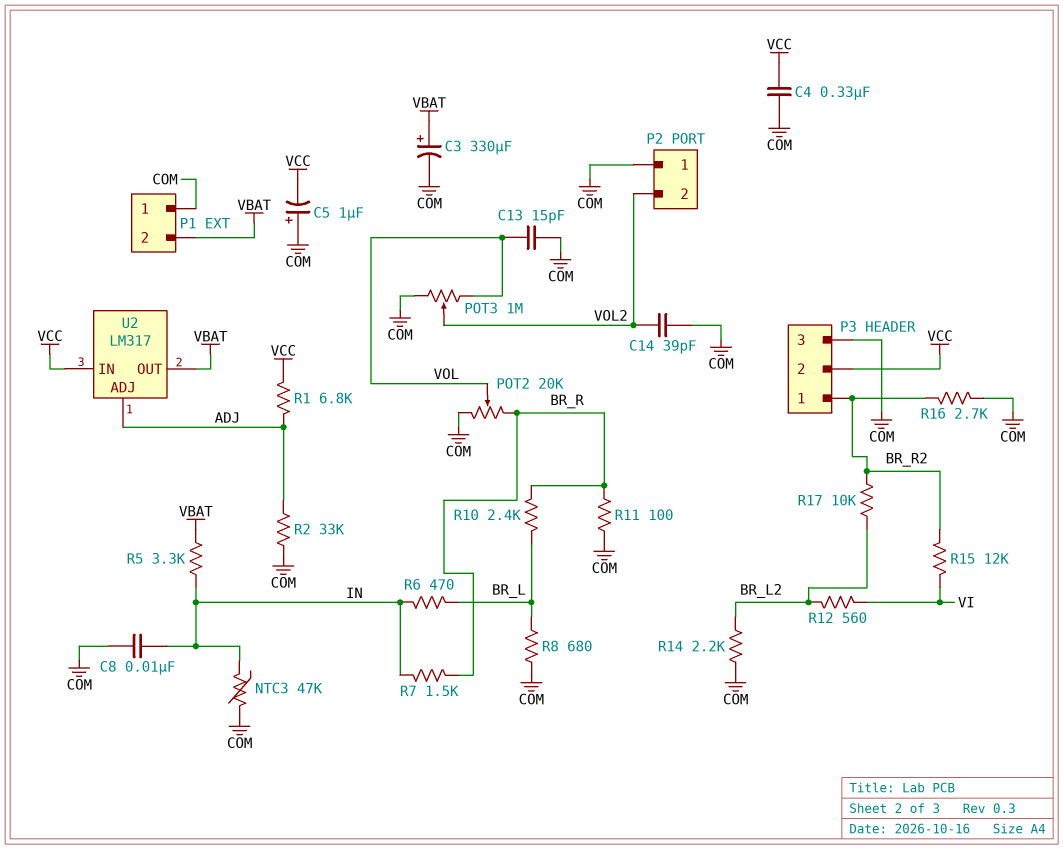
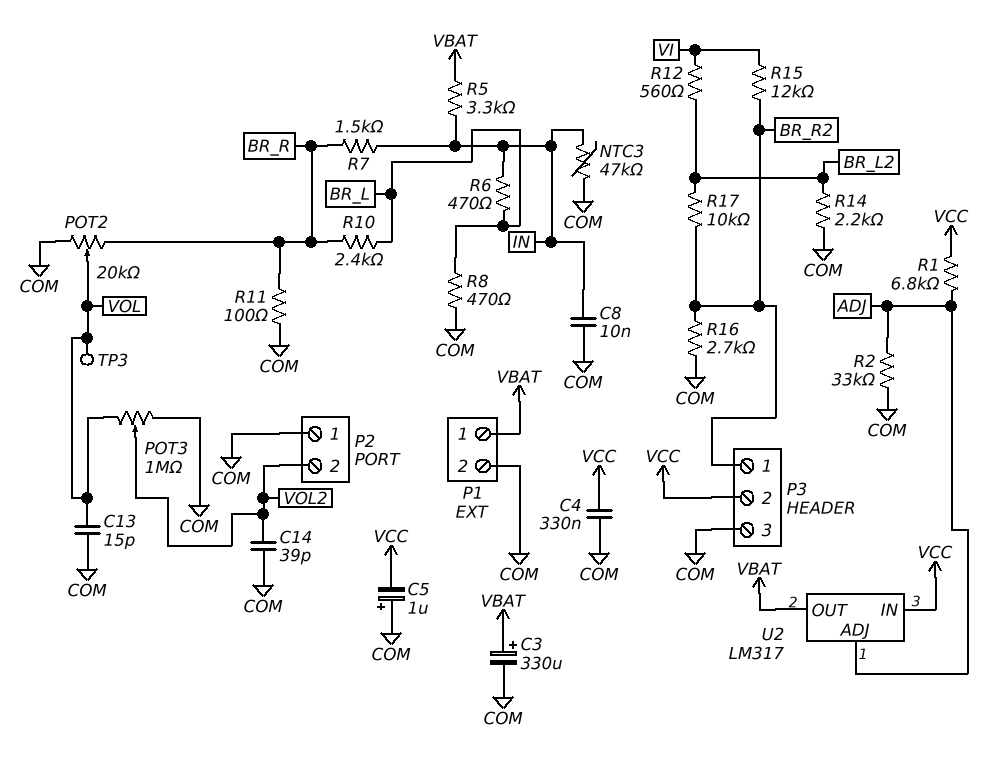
P1 pin 1: COM -> VBAT
P1 pin 2: VBAT -> COM
R8: 680 (BR_L, COM) -> 470 (BR_L, COM)
TP3: none -> test point (VOL)

